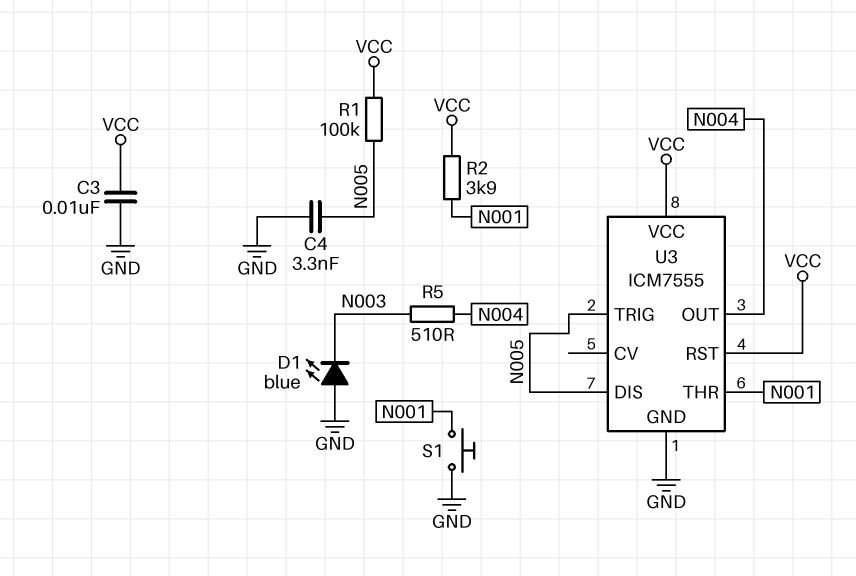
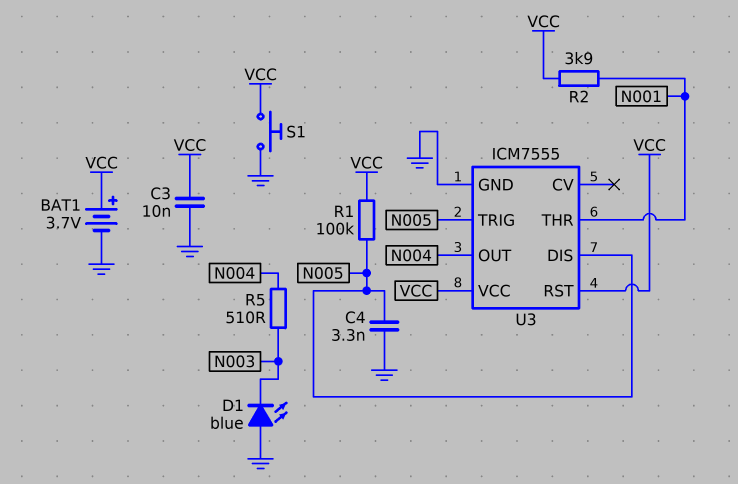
BAT1: none -> 3.7V (plus VCC, minus GND)
S1: button (GND, N001) -> button (GND, VCC)

